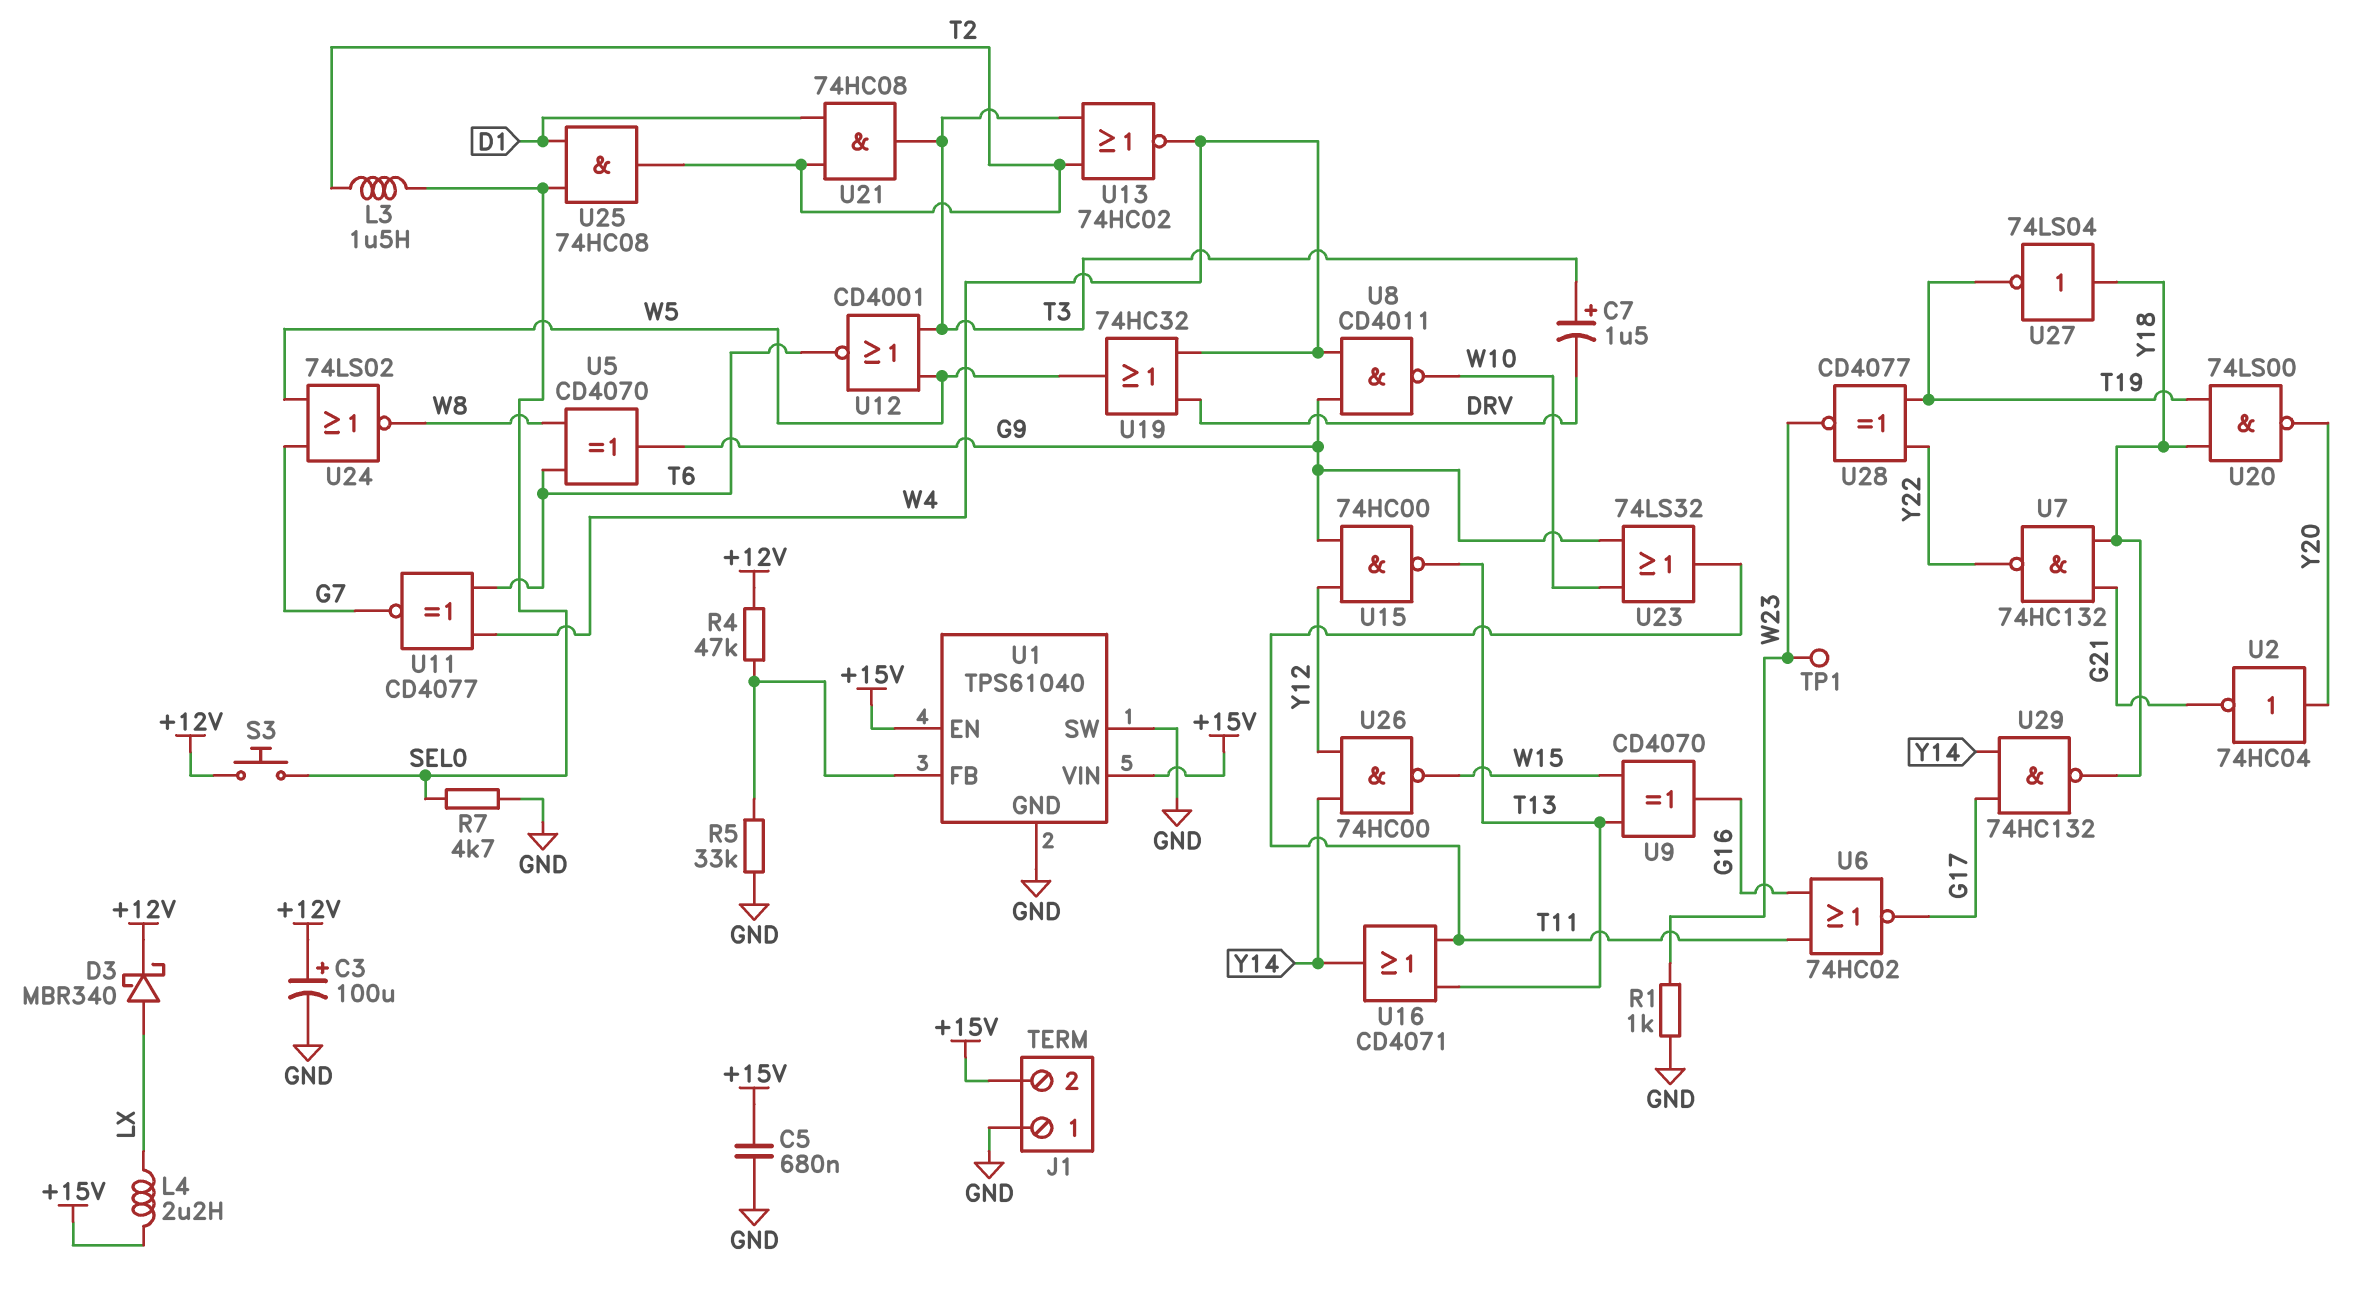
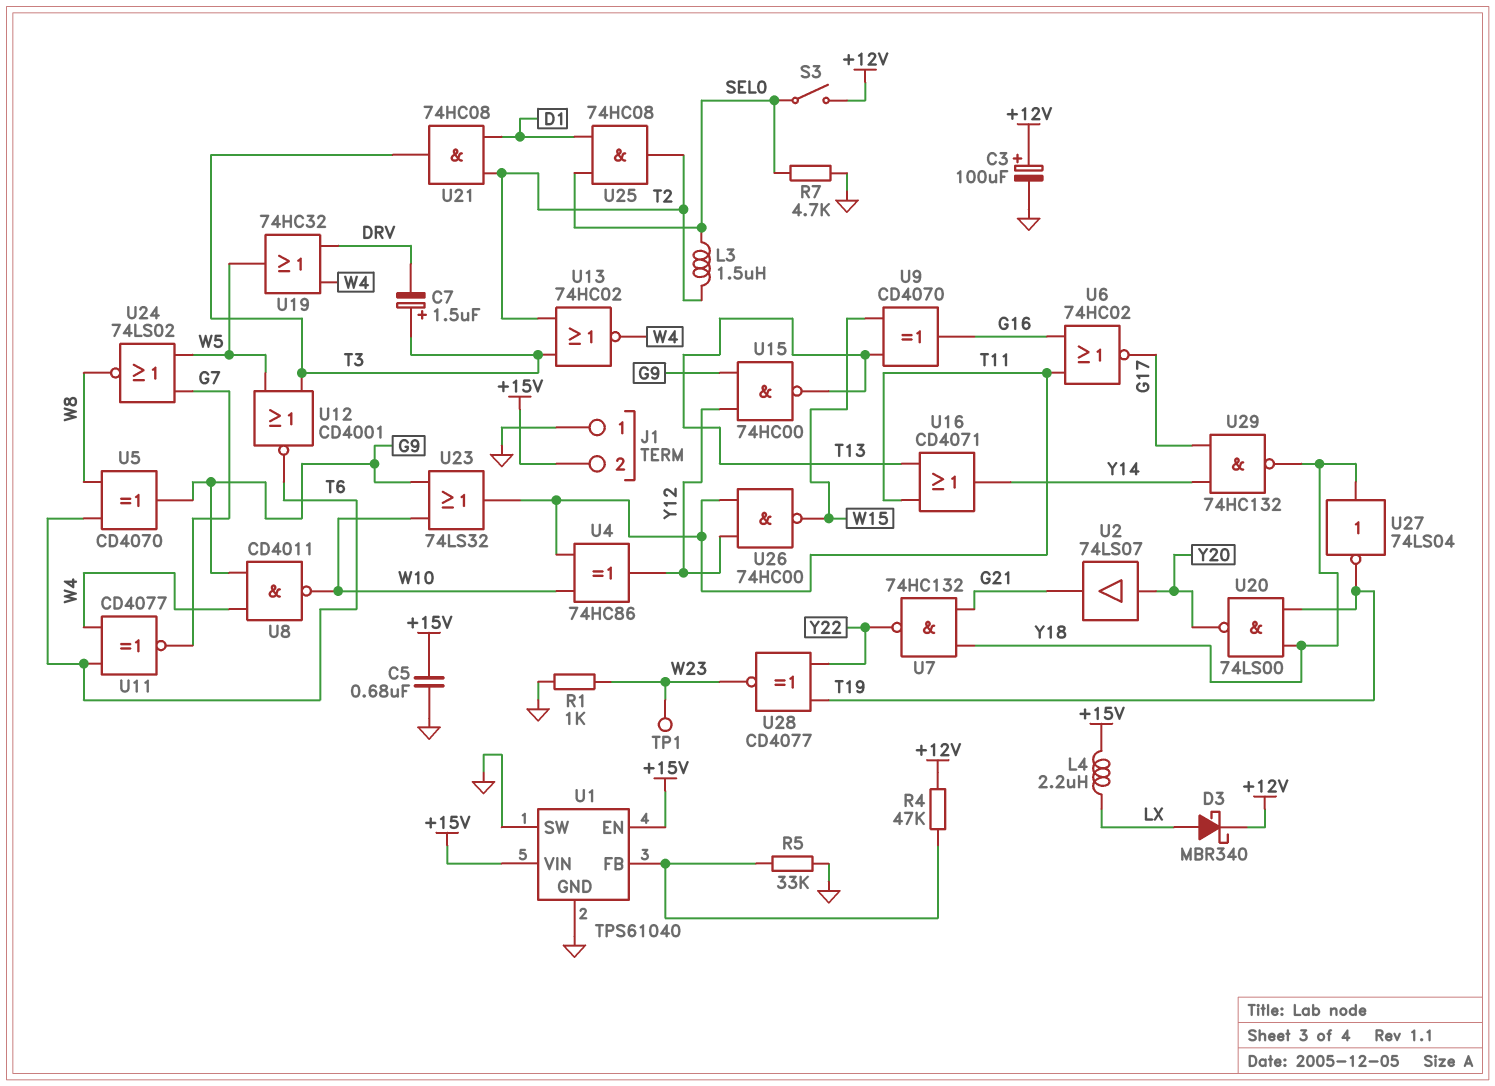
S3: button (+12V, SEL0) -> switch (+12V, SEL0)
U2: NOT 74HC04 (in Y20, out G21) -> buffer 74LS07 (in Y20, out G21)
U4: none -> XOR 74HC86 (in T11, in W10, out Y12)
U26: NAND 74HC00 (in Y12, in Y14, out W15) -> NAND 74HC00 (in T11, in Y12, out W15)

